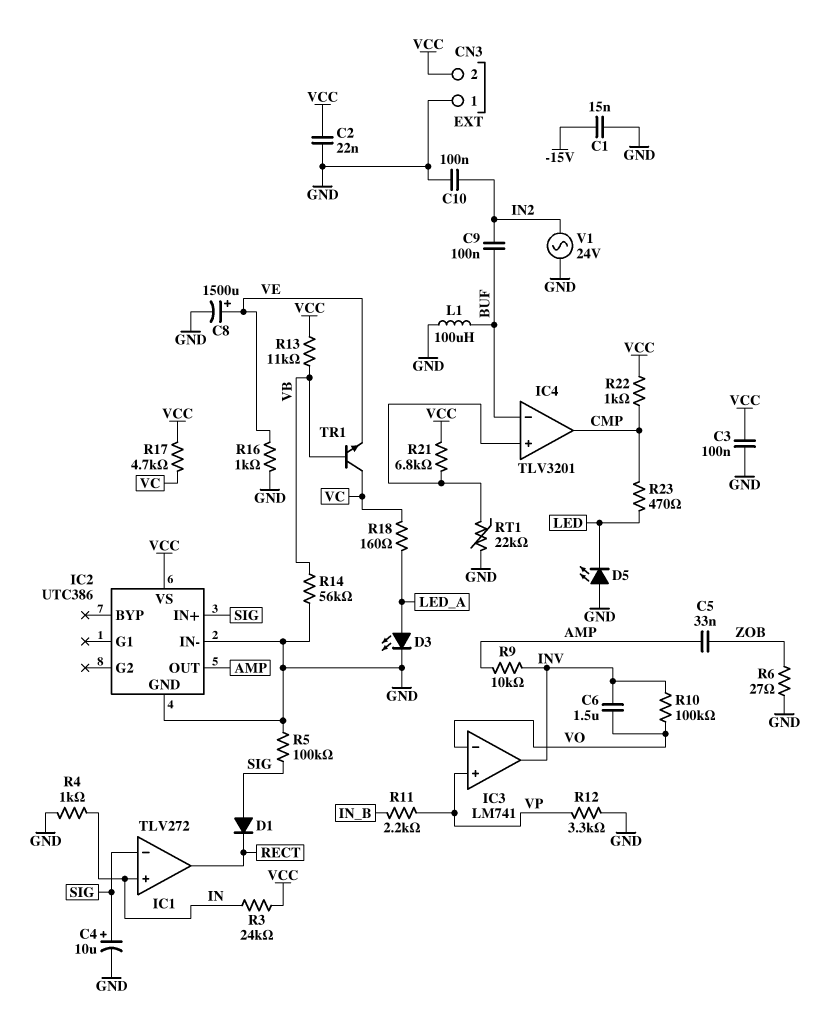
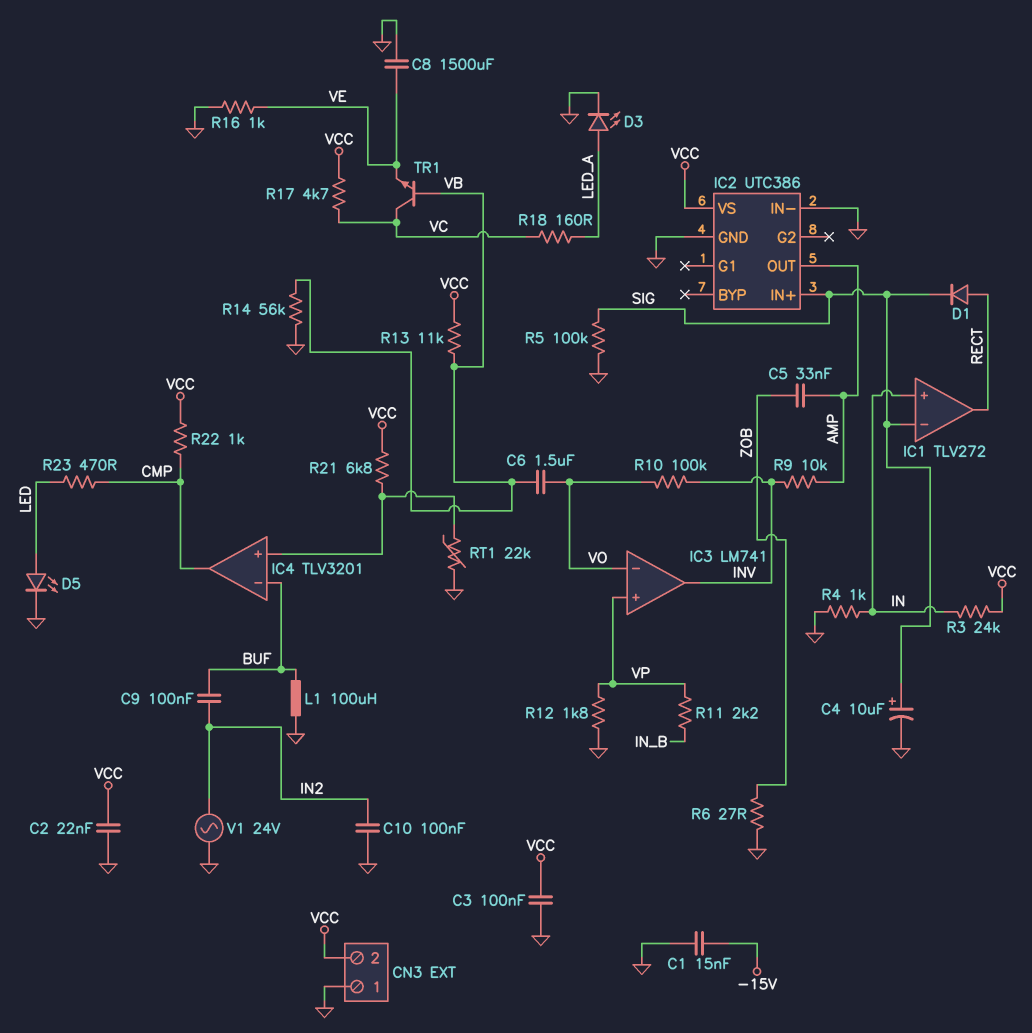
C6: 1.5uF (INV, VO) -> 1.5uF (VB, VO)
C8: 1500uF (plus VE, minus GND) -> 1500uF (GND, VE)
D1: diode (A SIG, K RECT) -> diode (A RECT, K SIG)
D5: LED (A GND, K LED) -> LED (A LED, K GND)
R12: 3.3k (GND, VP) -> 1.8k (GND, VP)

